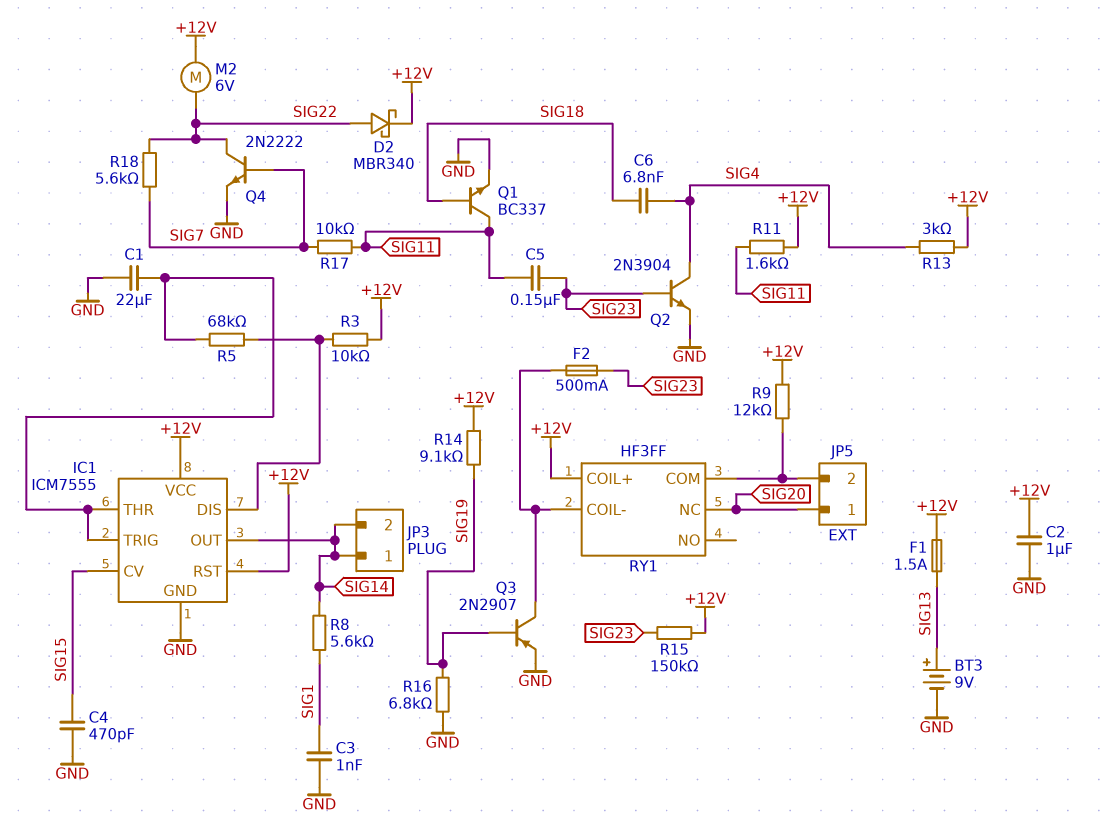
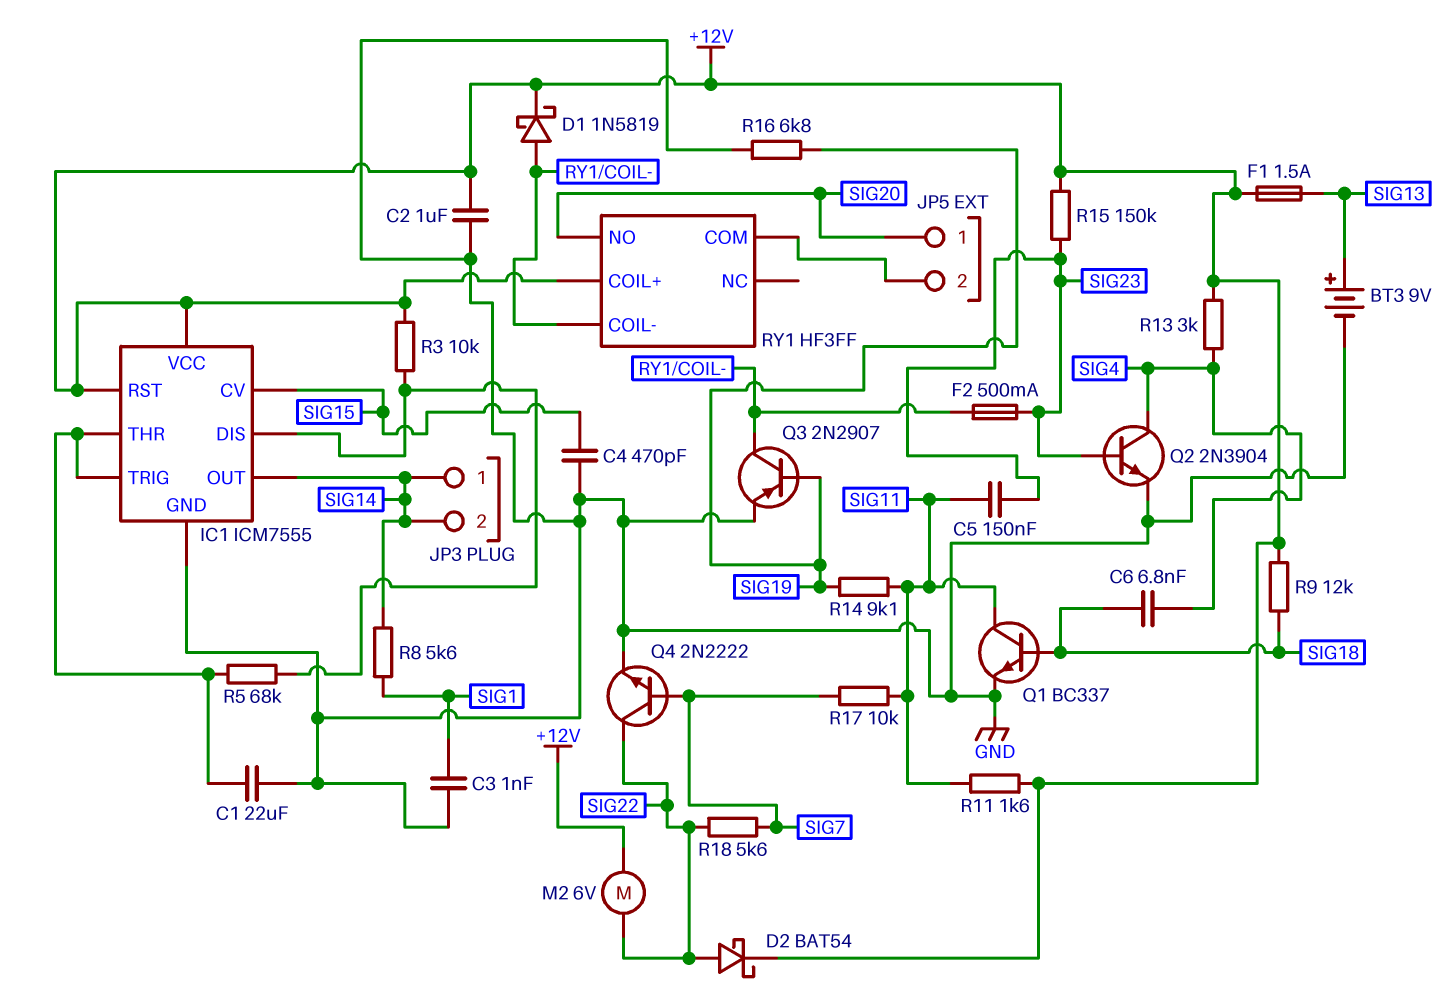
D1: none -> schottky 1N5819 (A RY1/COIL-, K +12V)
D2: schottky MBR340 (A SIG22, K +12V) -> schottky BAT54 (A SIG22, K +12V)
R9: 12k (+12V, JP5/2) -> 12k (+12V, SIG18)
R14: 9.1k (+12V, SIG19) -> 9.1k (SIG11, SIG19)
RY1 pin NC: SIG20 -> none
RY1 pin NO: none -> SIG20

